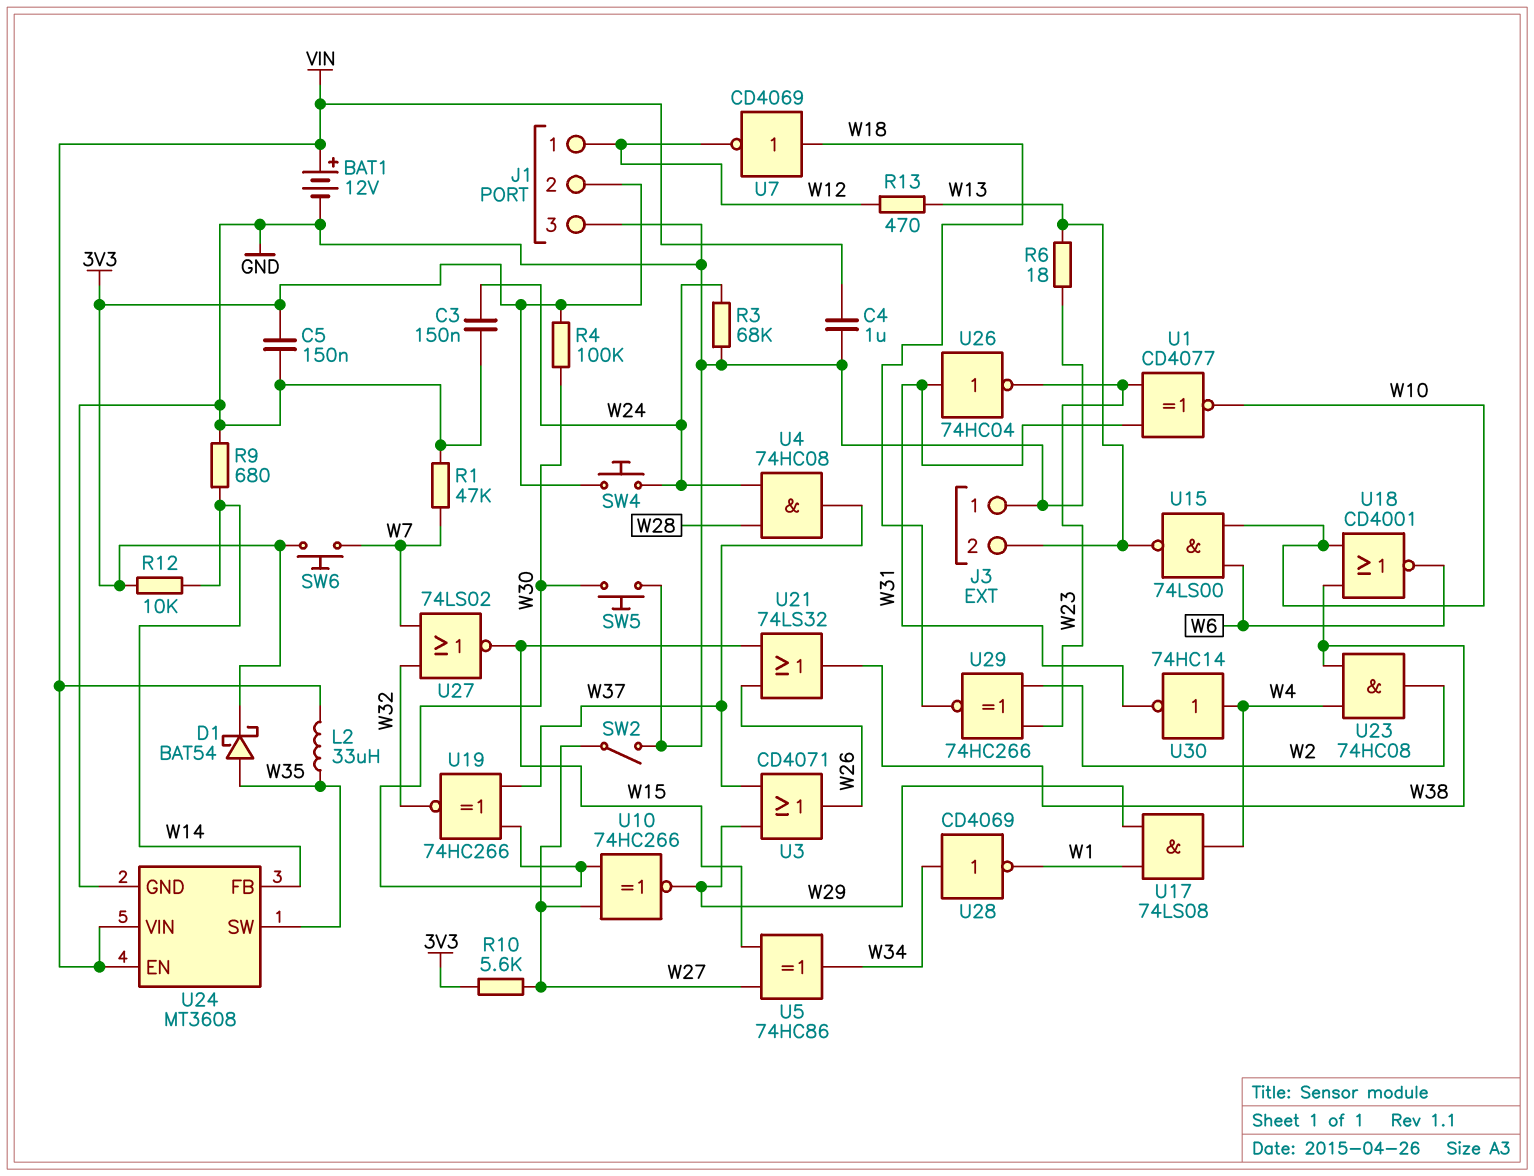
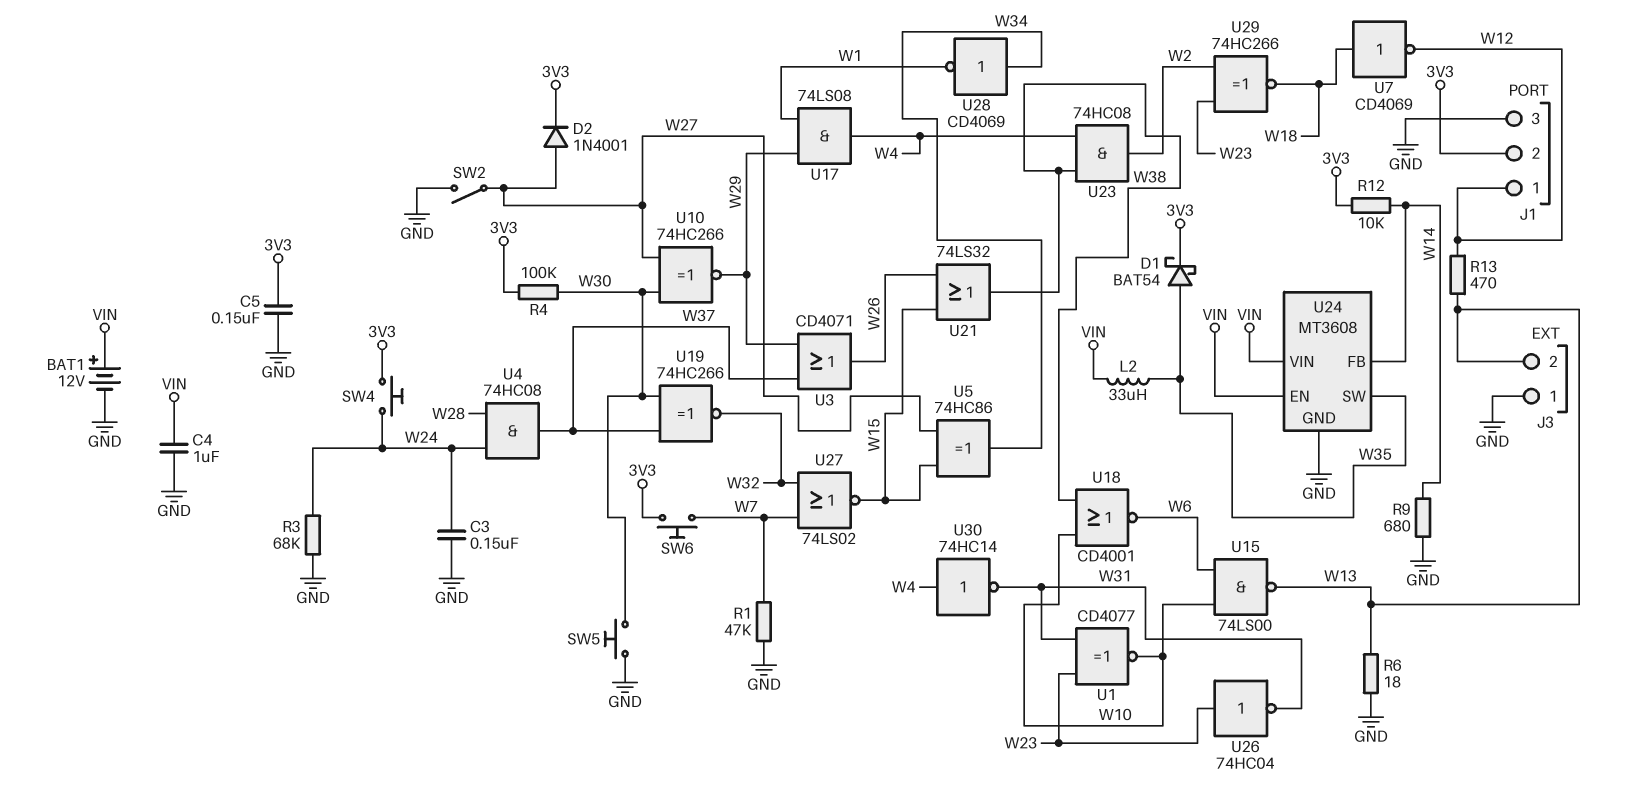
D2: none -> diode 1N4001 (A W27, K 3V3)
R10: 5.6k (3V3, W27) -> none
U26: NOT 74HC04 (in W31, out W23) -> NOT 74HC04 (in W23, out W31)

